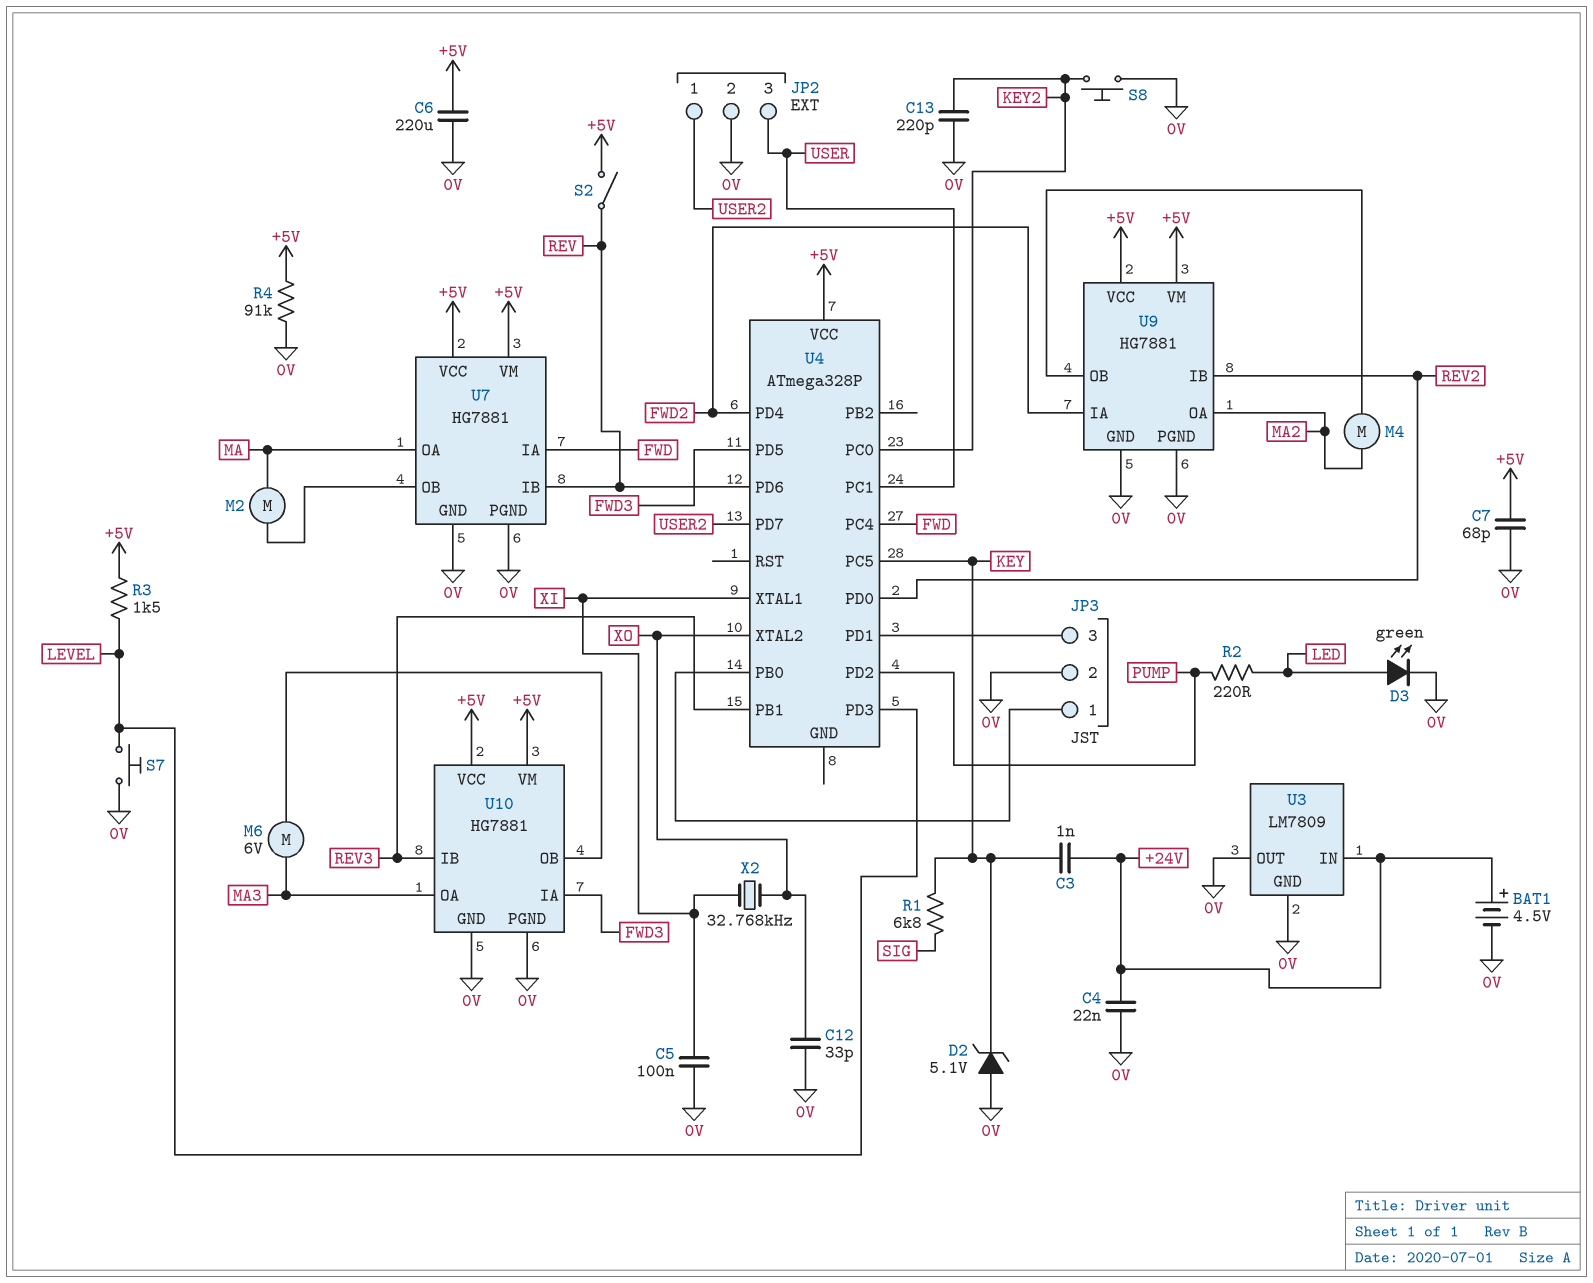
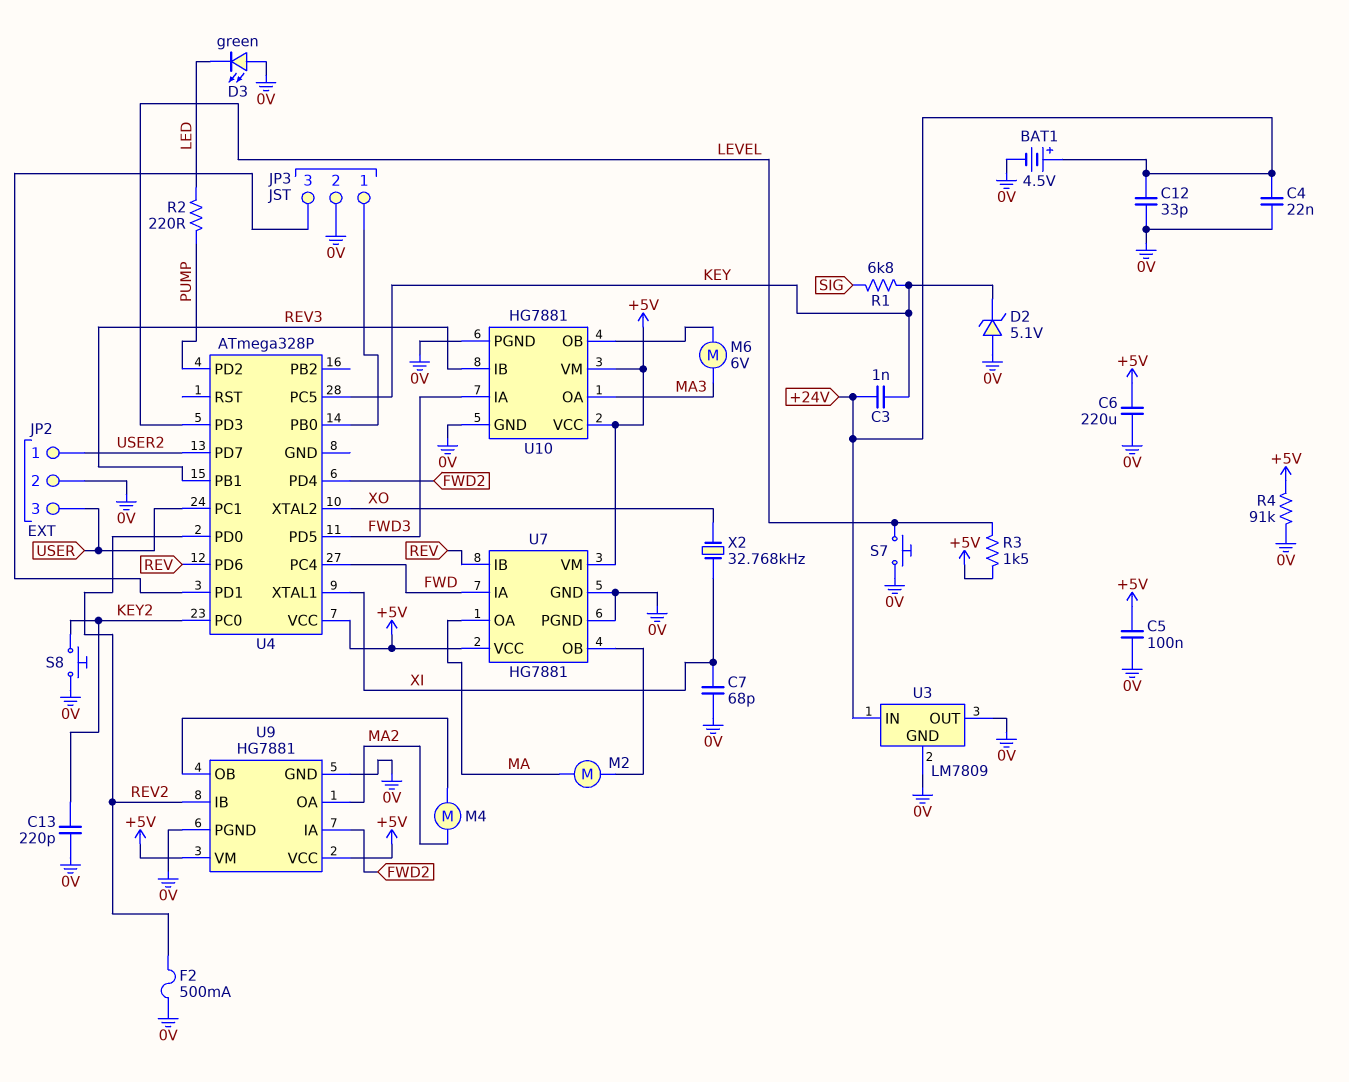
C5: 100nF (0V, XI) -> 100nF (+5V, 0V)
C7: 68pF (+5V, 0V) -> 68pF (0V, XI)
C12: 33pF (0V, XO) -> 33pF (+24V, 0V)
D3: LED green (A LED, K 0V) -> LED green (A 0V, K LED)
F2: none -> 500mA (0V, REV2)
S2: switch (+5V, REV) -> none

